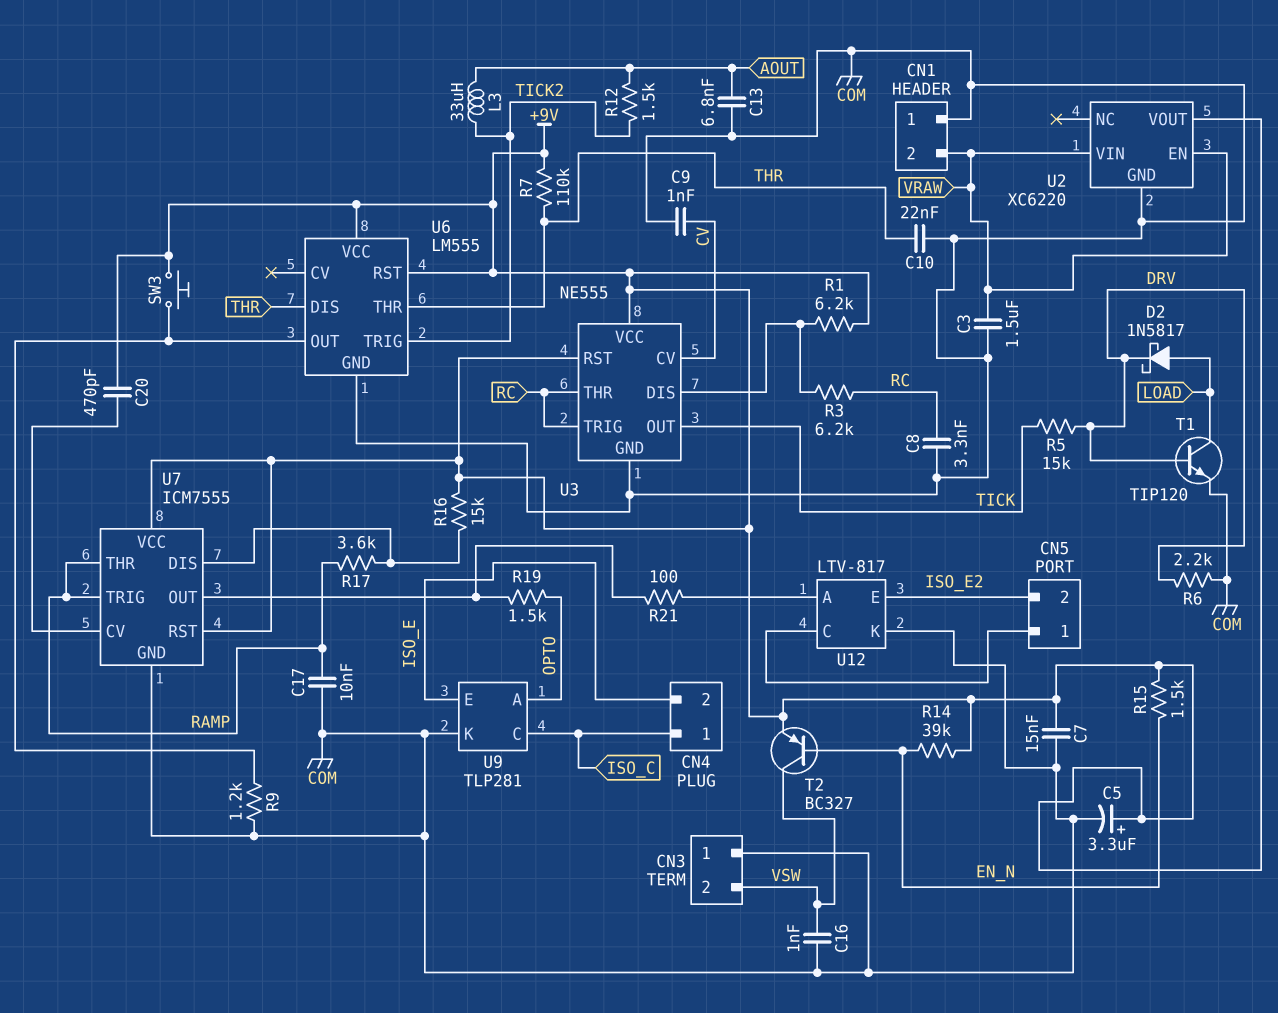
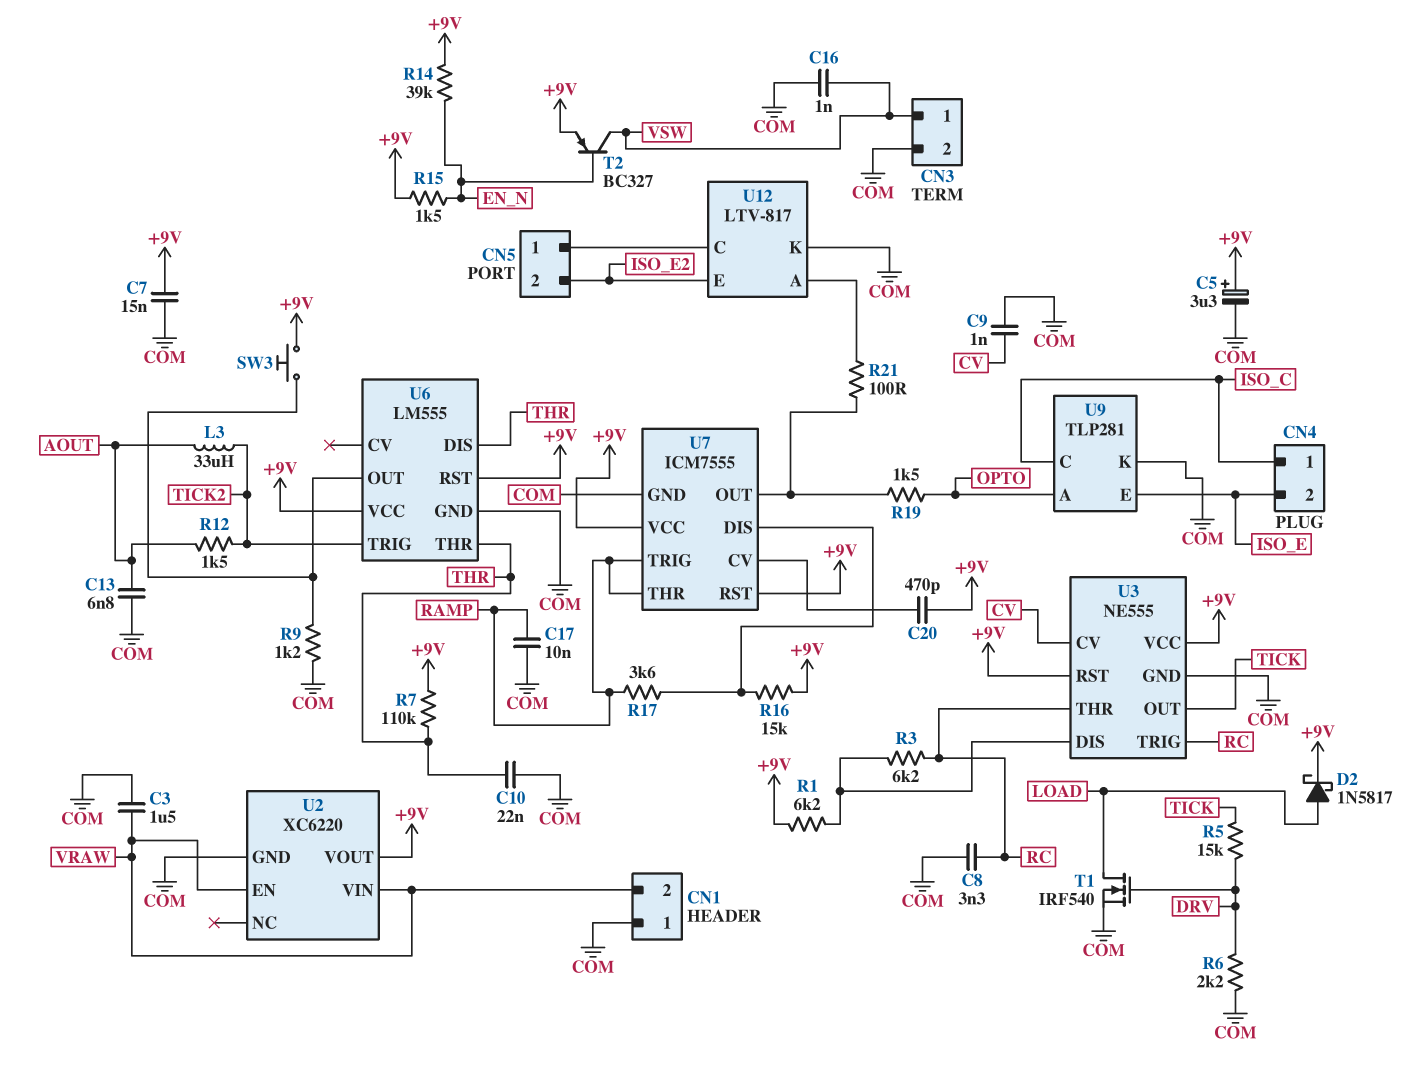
CN3 pin 1: COM -> VSW
CN3 pin 2: VSW -> COM
D2: schottky 1N5817 (A LOAD, K DRV) -> schottky 1N5817 (A LOAD, K +9V)
T1: NPN TIP120 (B DRV, C LOAD, E COM) -> NMOS IRF540 (G DRV, D LOAD, S COM)

